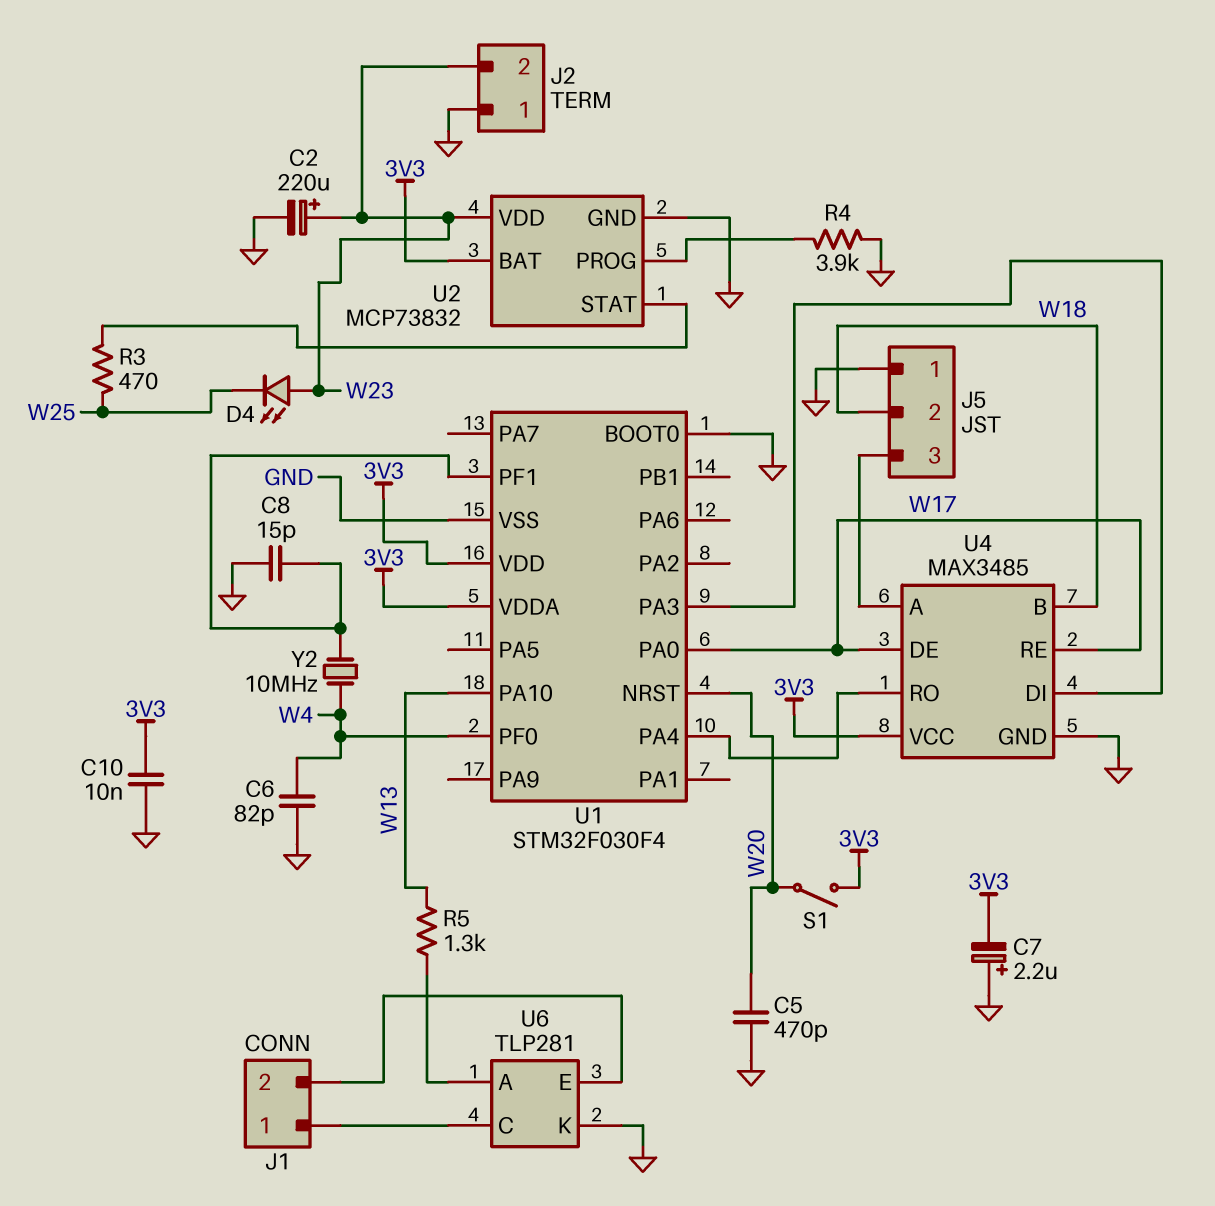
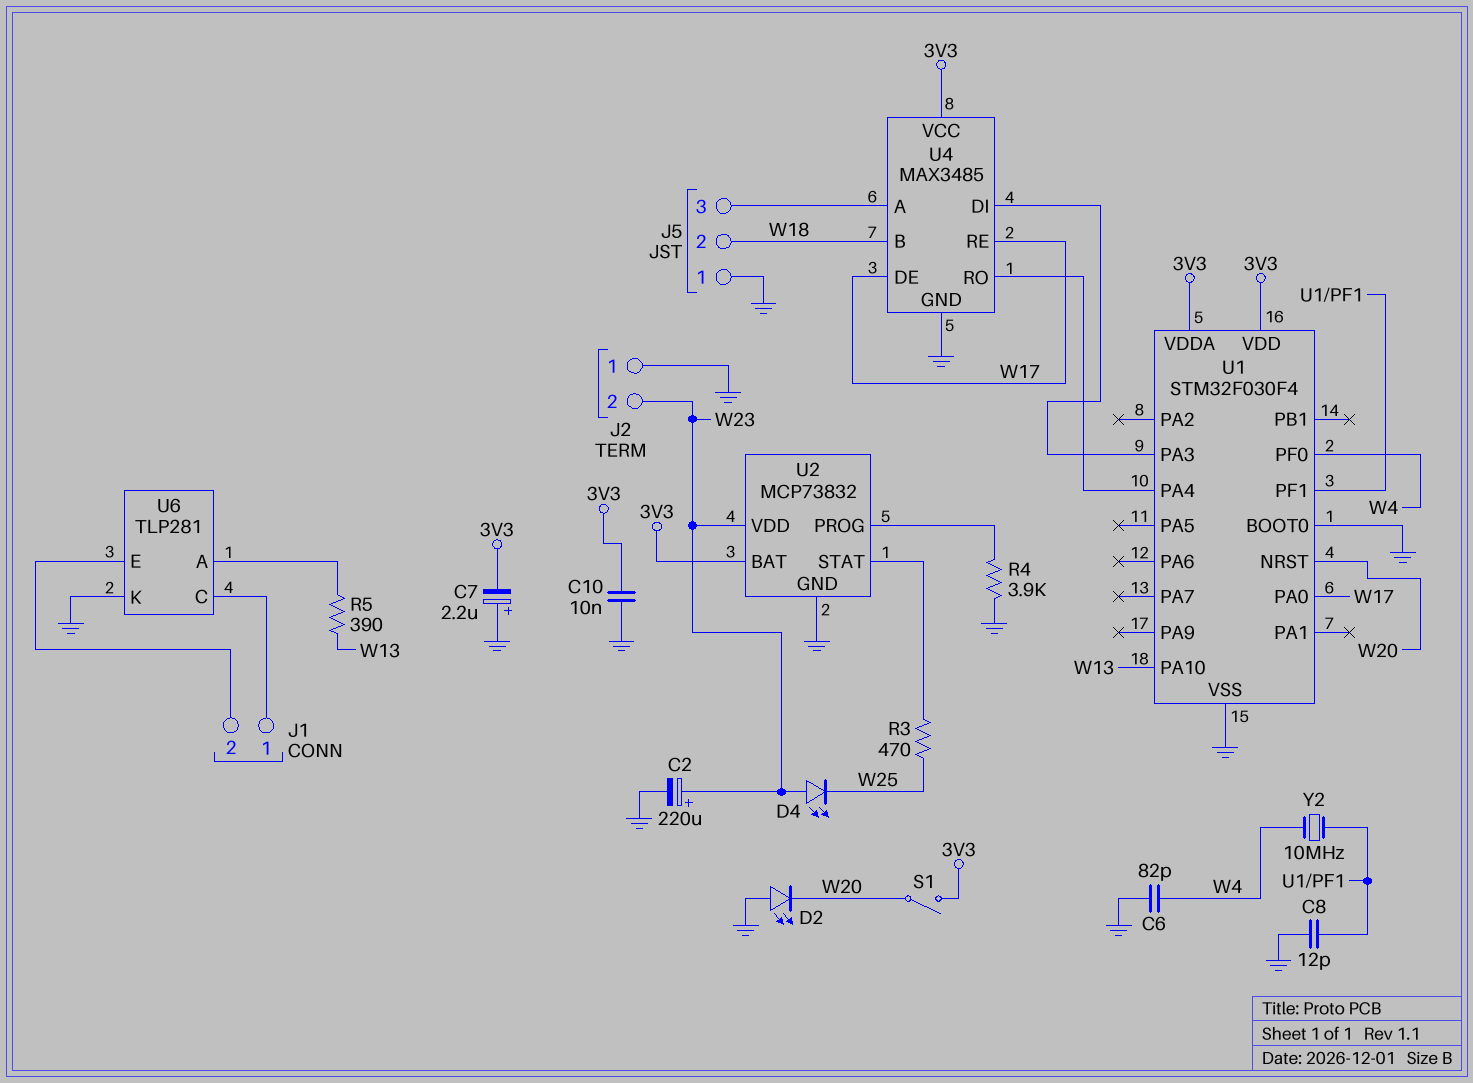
C5: 470pF (GND, W20) -> none
C8: 15pF (GND, U1/PF1) -> 12pF (GND, U1/PF1)
D2: none -> LED (A GND, K W20)
R5: 1.3k (U6/A, W13) -> 390 (U6/A, W13)

